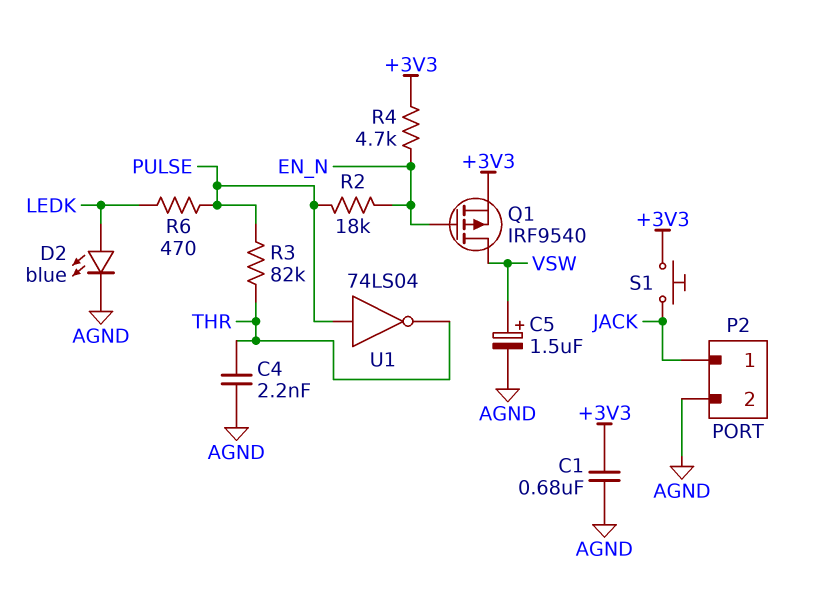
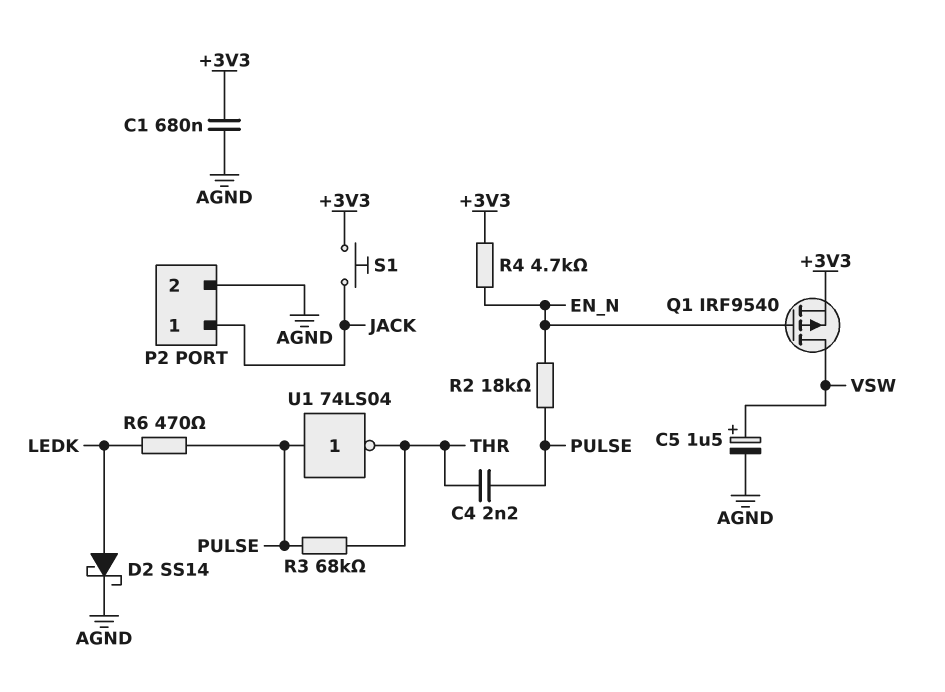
C4: 2.2nF (AGND, THR) -> 2.2nF (PULSE, THR)
D2: LED blue (A LEDK, K AGND) -> schottky SS14 (A LEDK, K AGND)
R3: 82k (PULSE, THR) -> 68k (PULSE, THR)

